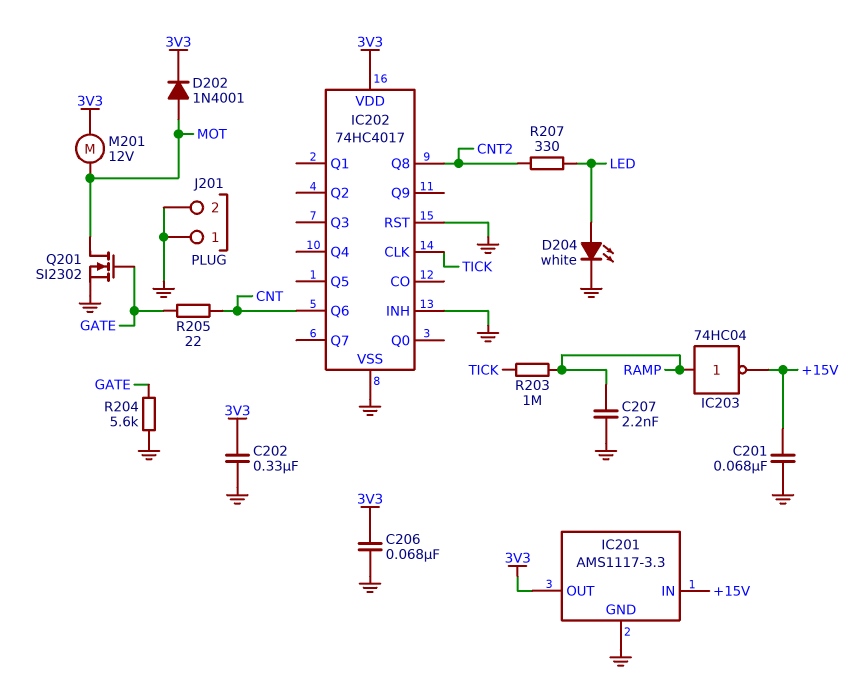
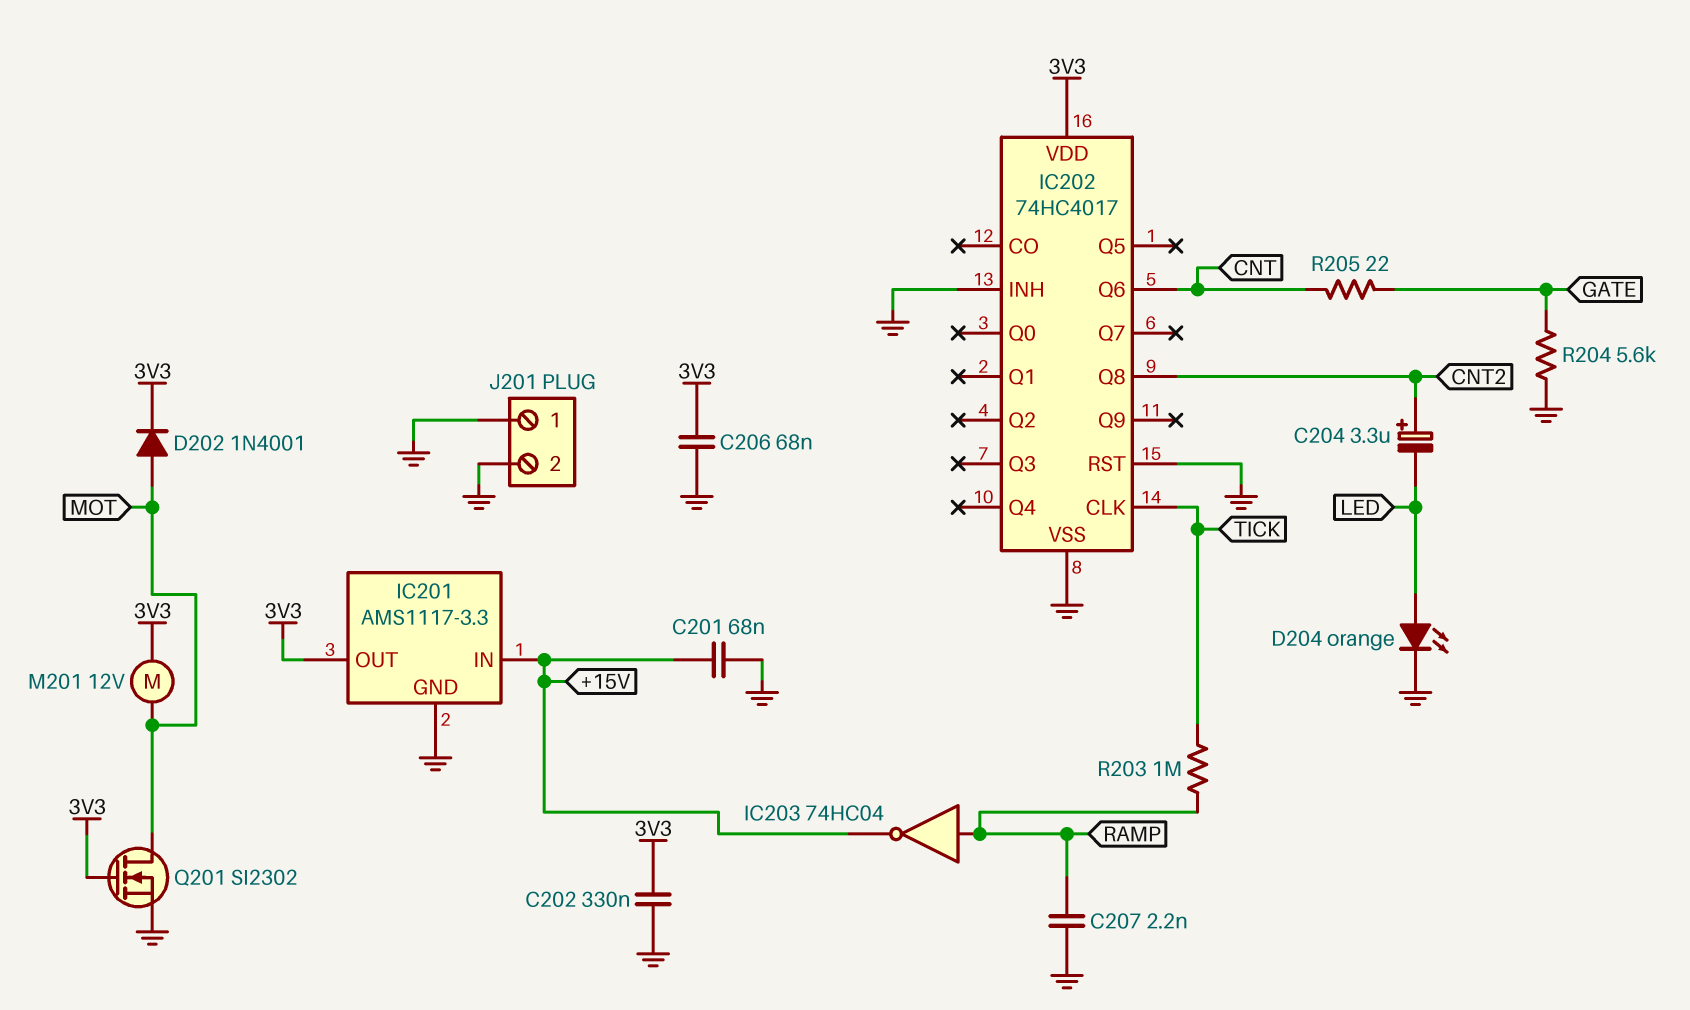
C204: none -> 3.3uF (plus CNT2, minus LED)
D204: LED white (A LED, K GND) -> LED orange (A LED, K GND)
Q201: NMOS SI2302 (G GATE, D MOT, S GND) -> NMOS SI2302 (G 3V3, D MOT, S GND)
R207: 330 (CNT2, LED) -> none

